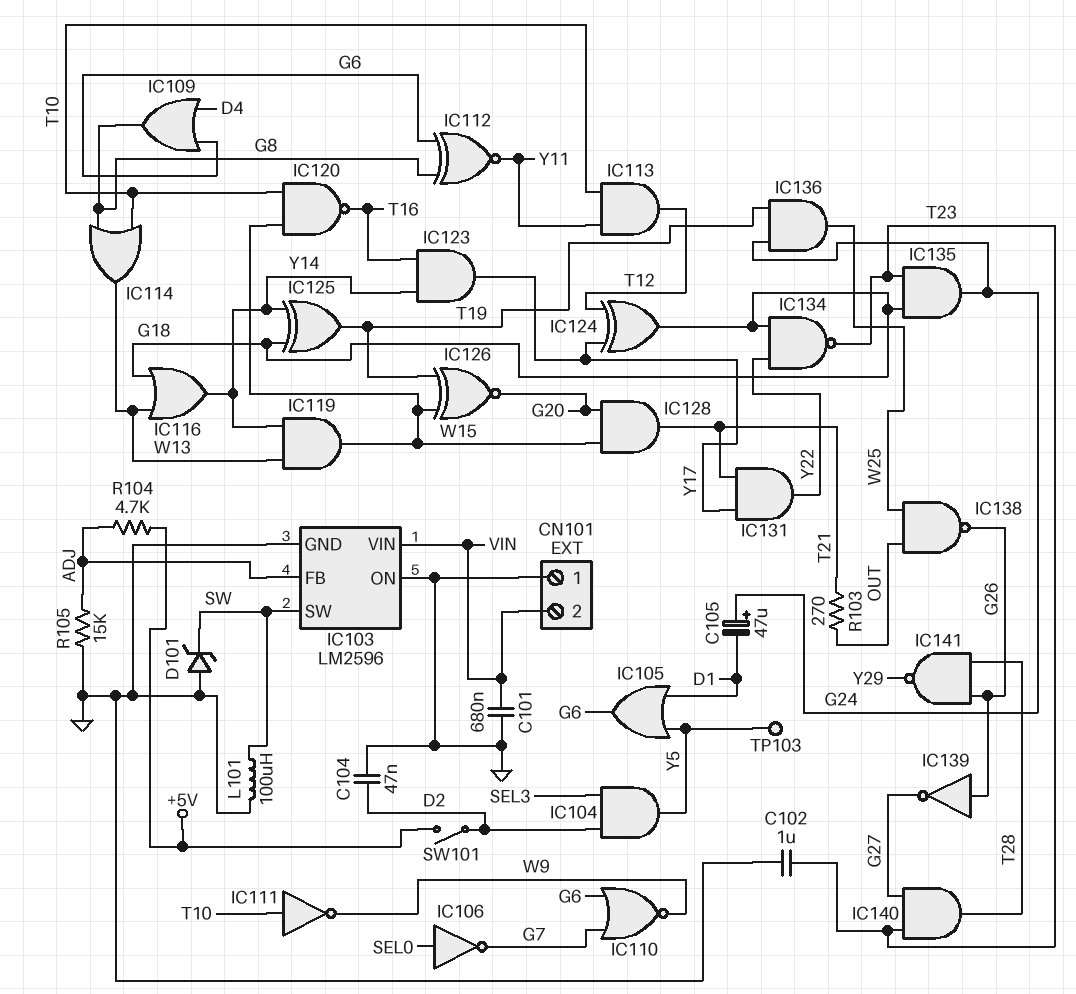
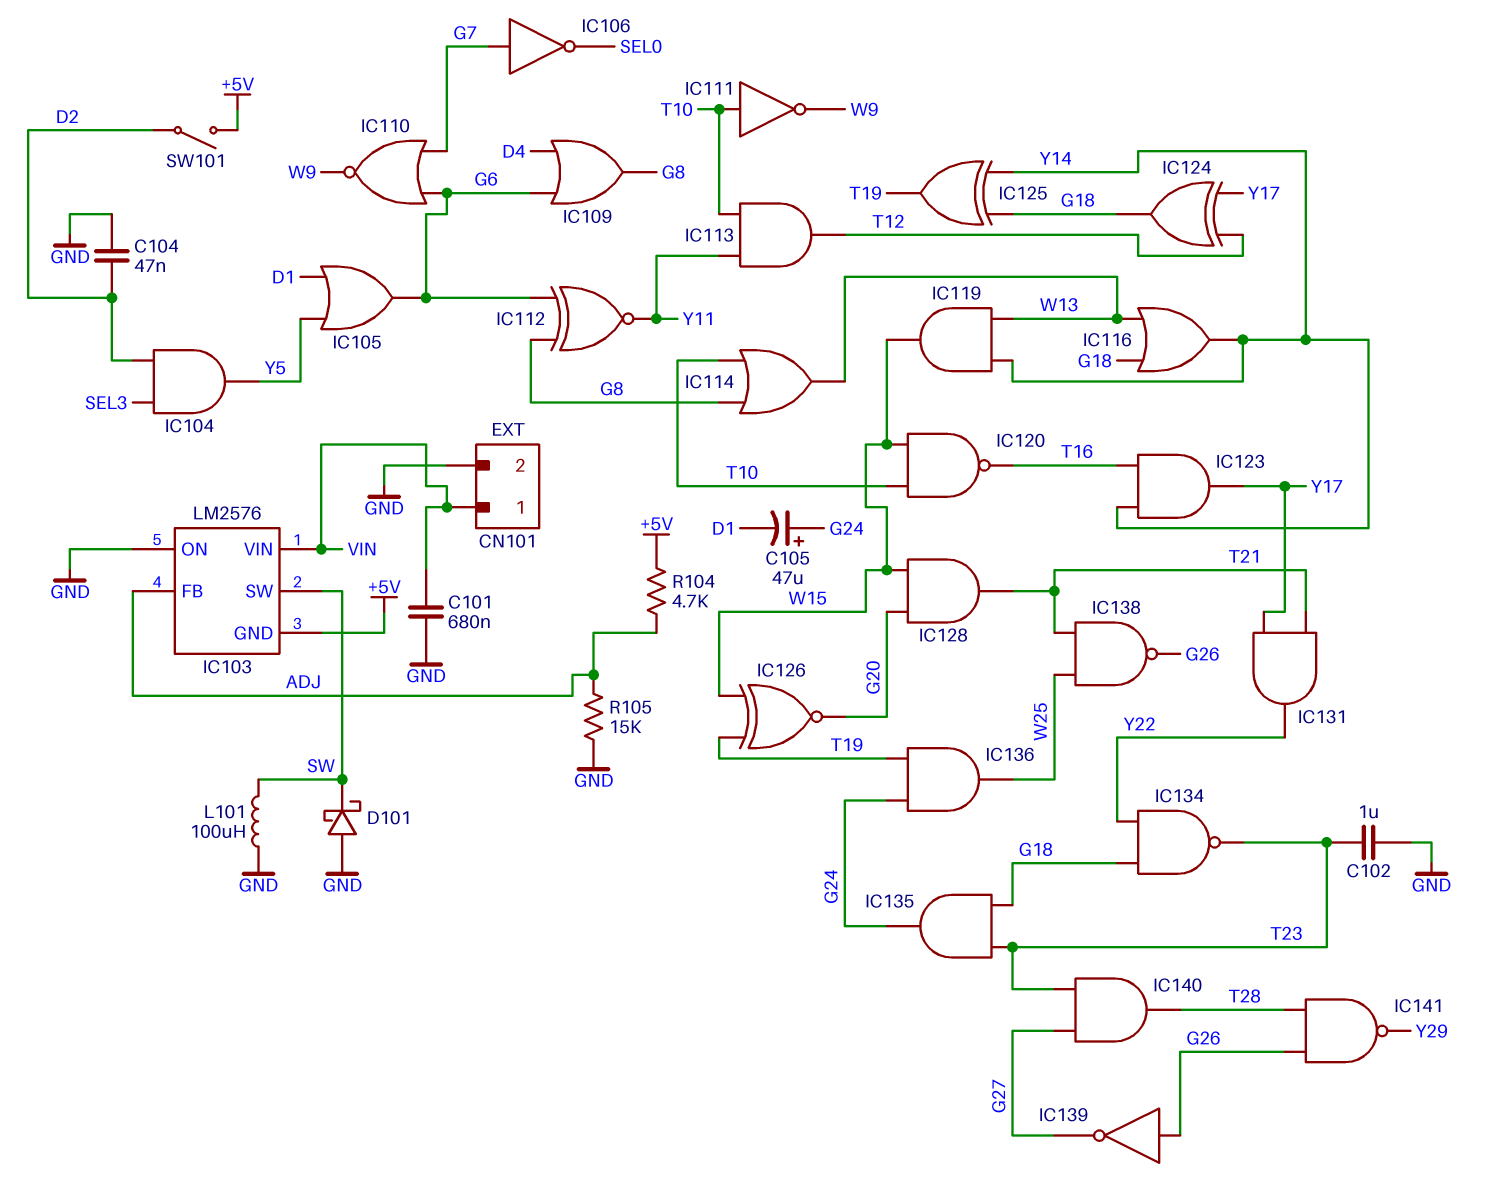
CN101 pin 1: GND -> VIN
CN101 pin 2: VIN -> GND
D101: zener (A GND, K SW) -> schottky (A GND, K SW)
IC103: LM2596 -> LM2576
IC103 pin GND: GND -> +5V
IC106: NOT (in SEL0, out G7) -> NOT (in G7, out SEL0)
IC138: NAND (in OUT, in W25, out G26) -> NAND (in T21, in W25, out G26)
R103: 270 (OUT, T21) -> none
TP103: test point (Y5) -> none

